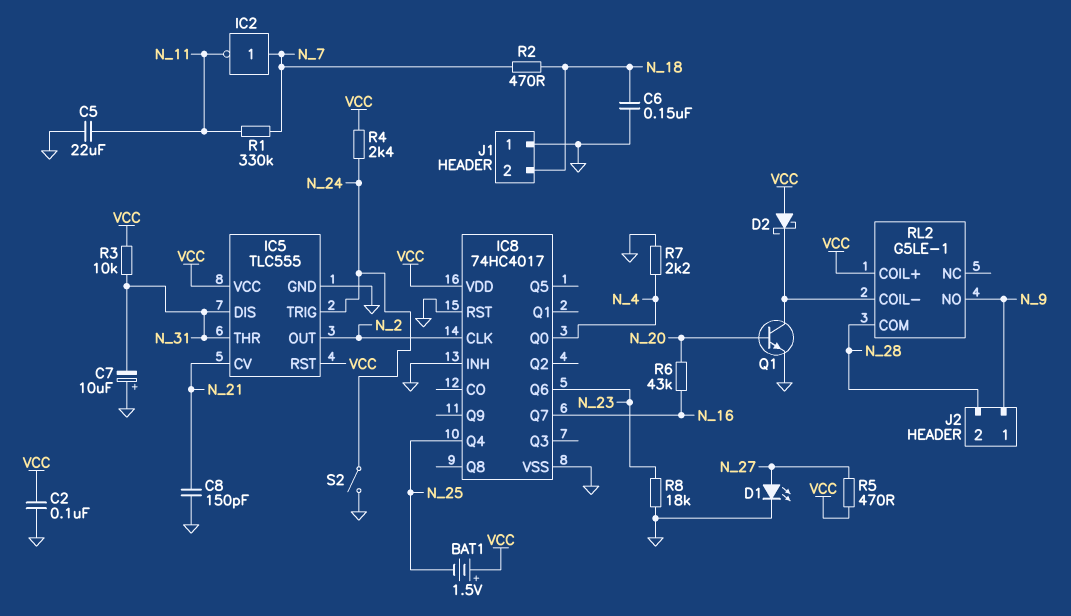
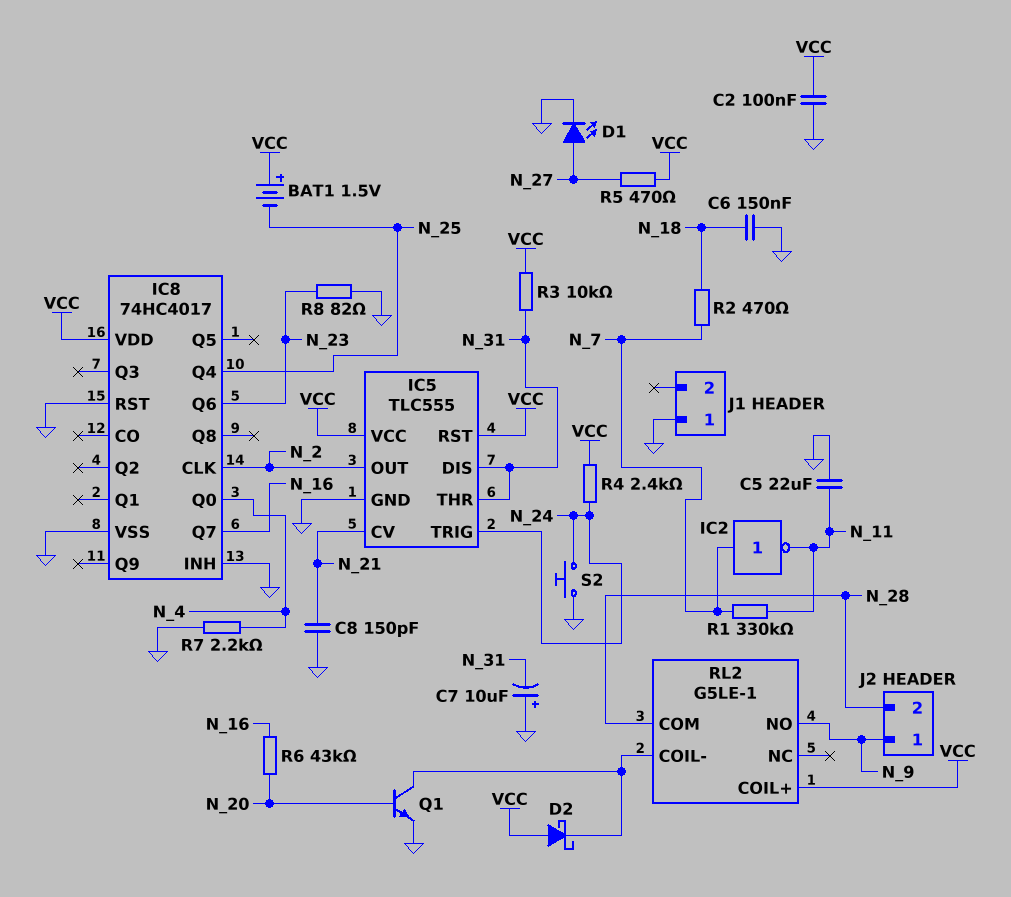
J1 pin 2: N_18 -> none
R8: 18k (GND, N_23) -> 82 (GND, N_23)
S2: switch (GND, N_24) -> button (GND, N_24)

